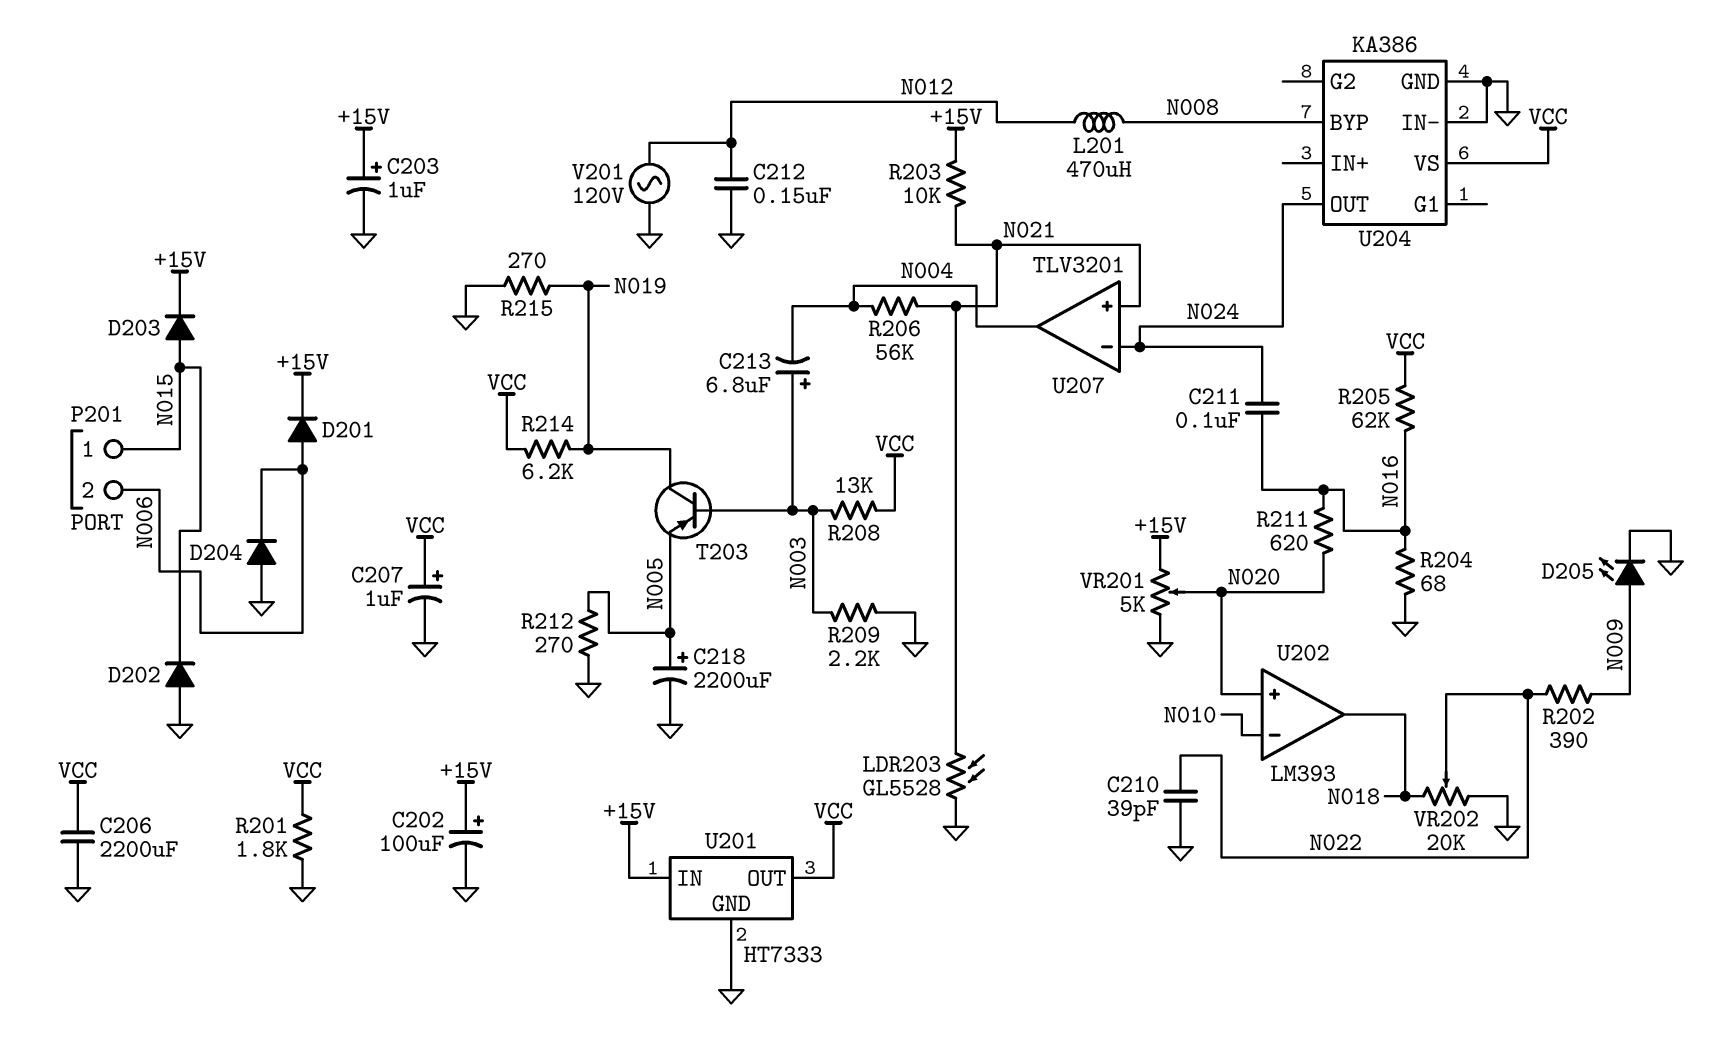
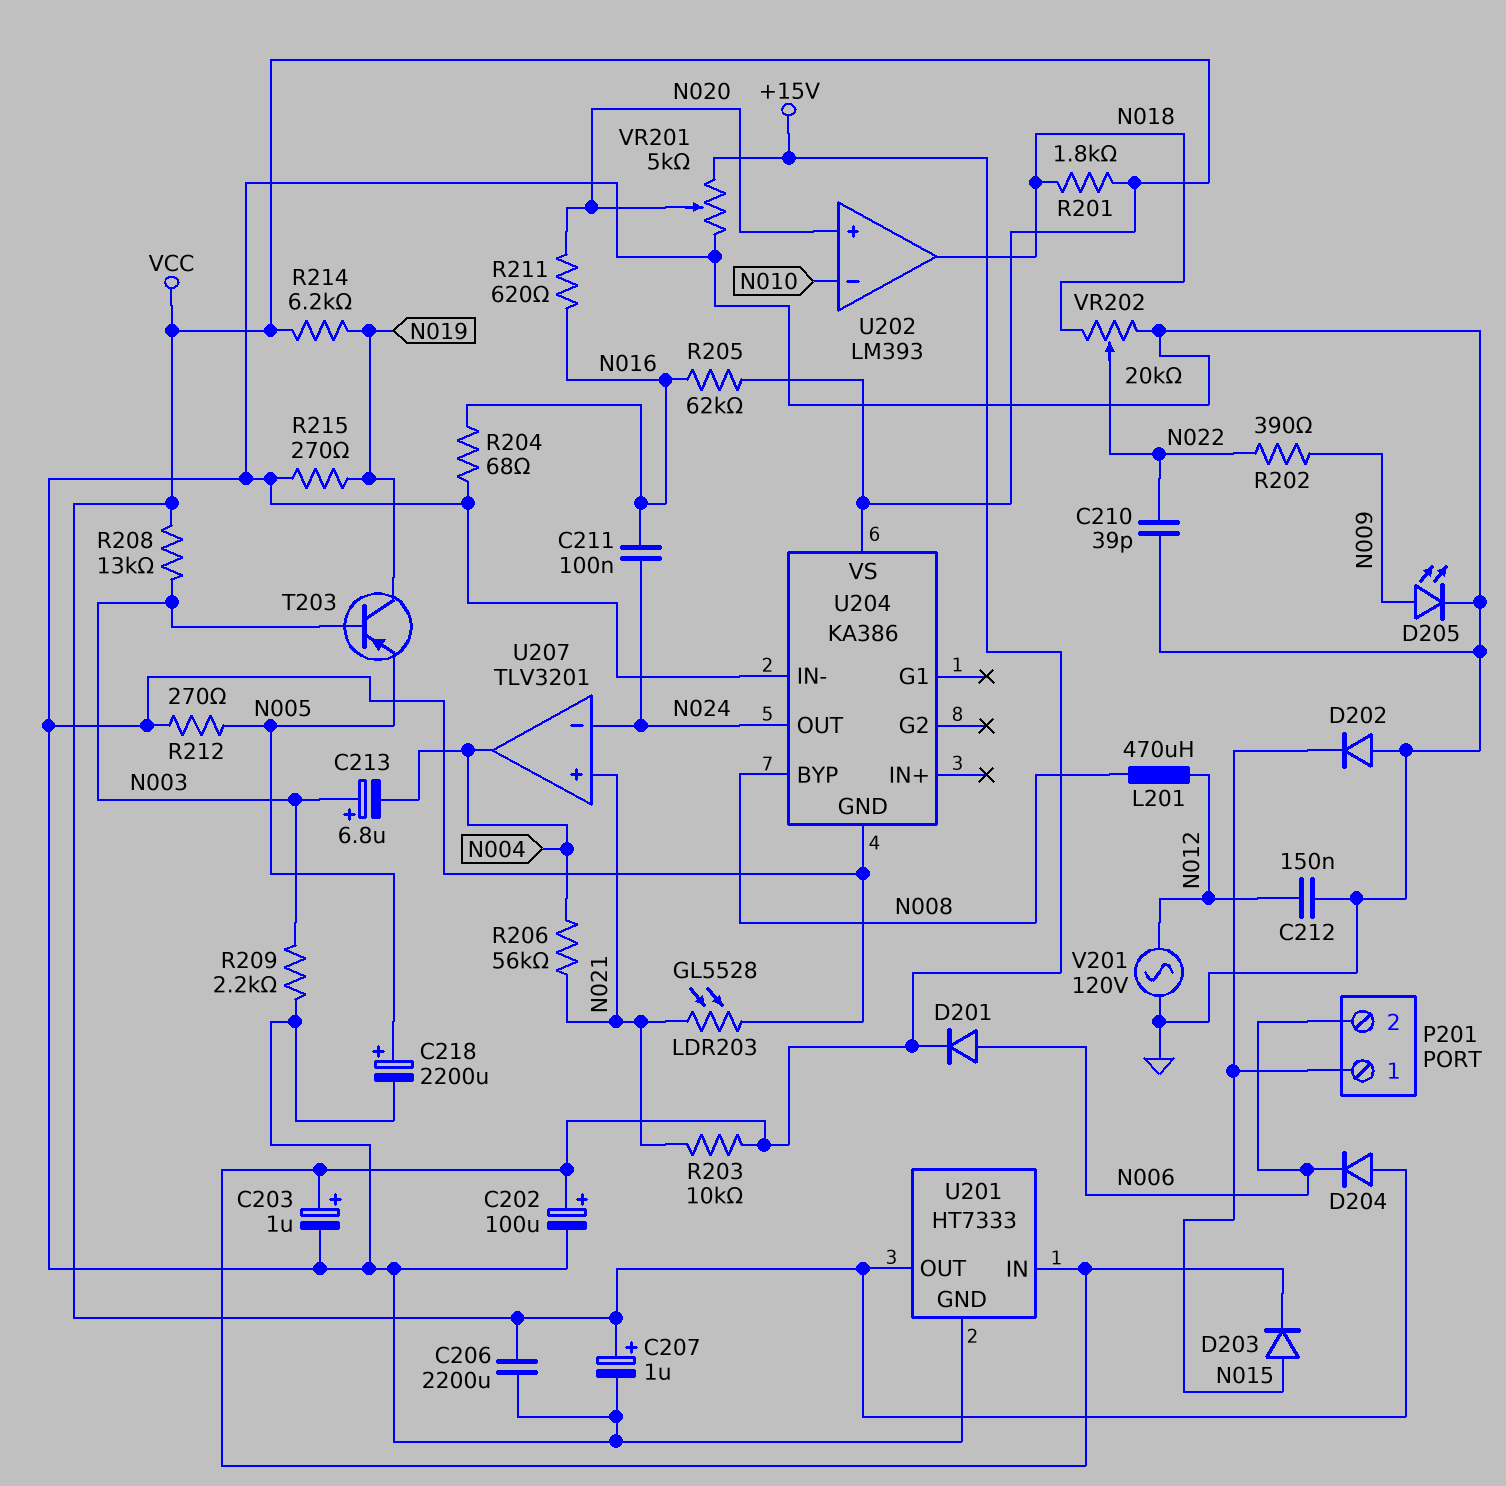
D204: diode (A GND, K N006) -> diode (A VCC, K N006)
R201: 1.8k (GND, VCC) -> 1.8k (N018, VCC)

